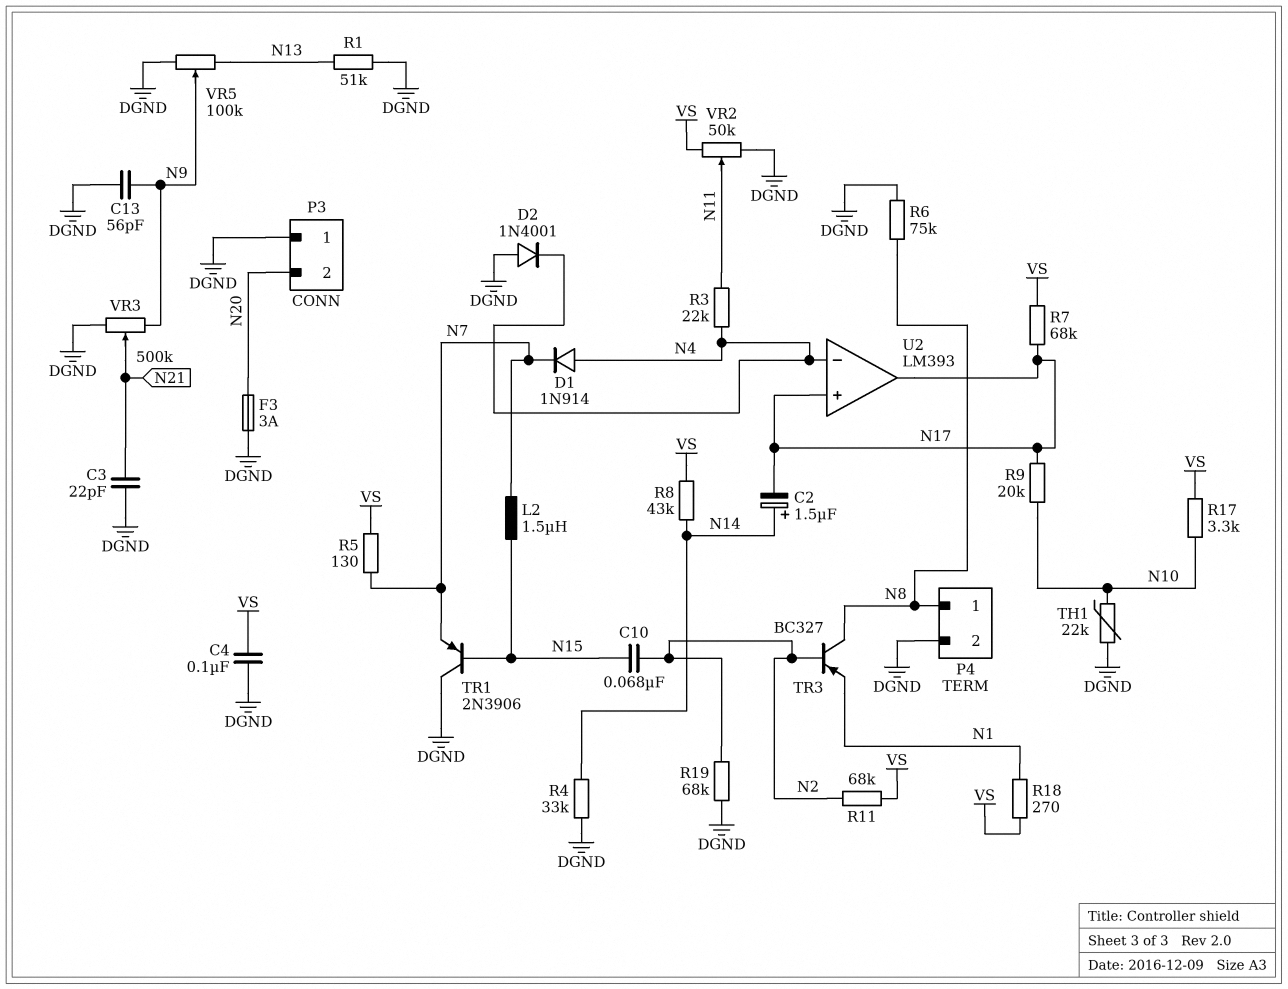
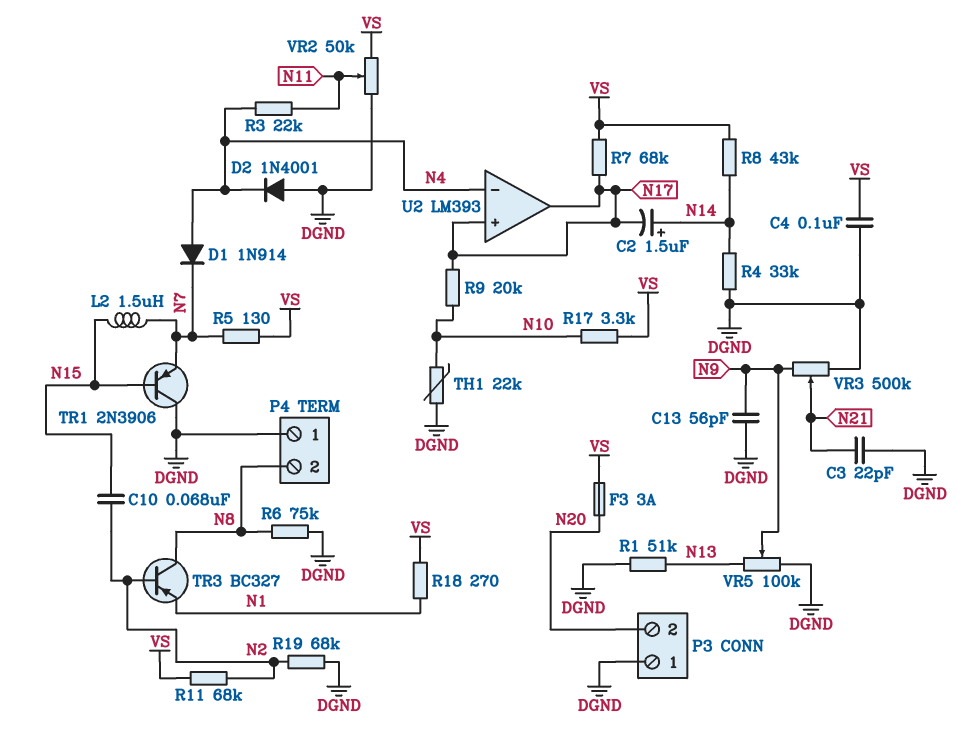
F3: 3A (DGND, N20) -> 3A (N20, VS)
P4 pin 1: N8 -> DGND
P4 pin 2: DGND -> N8

